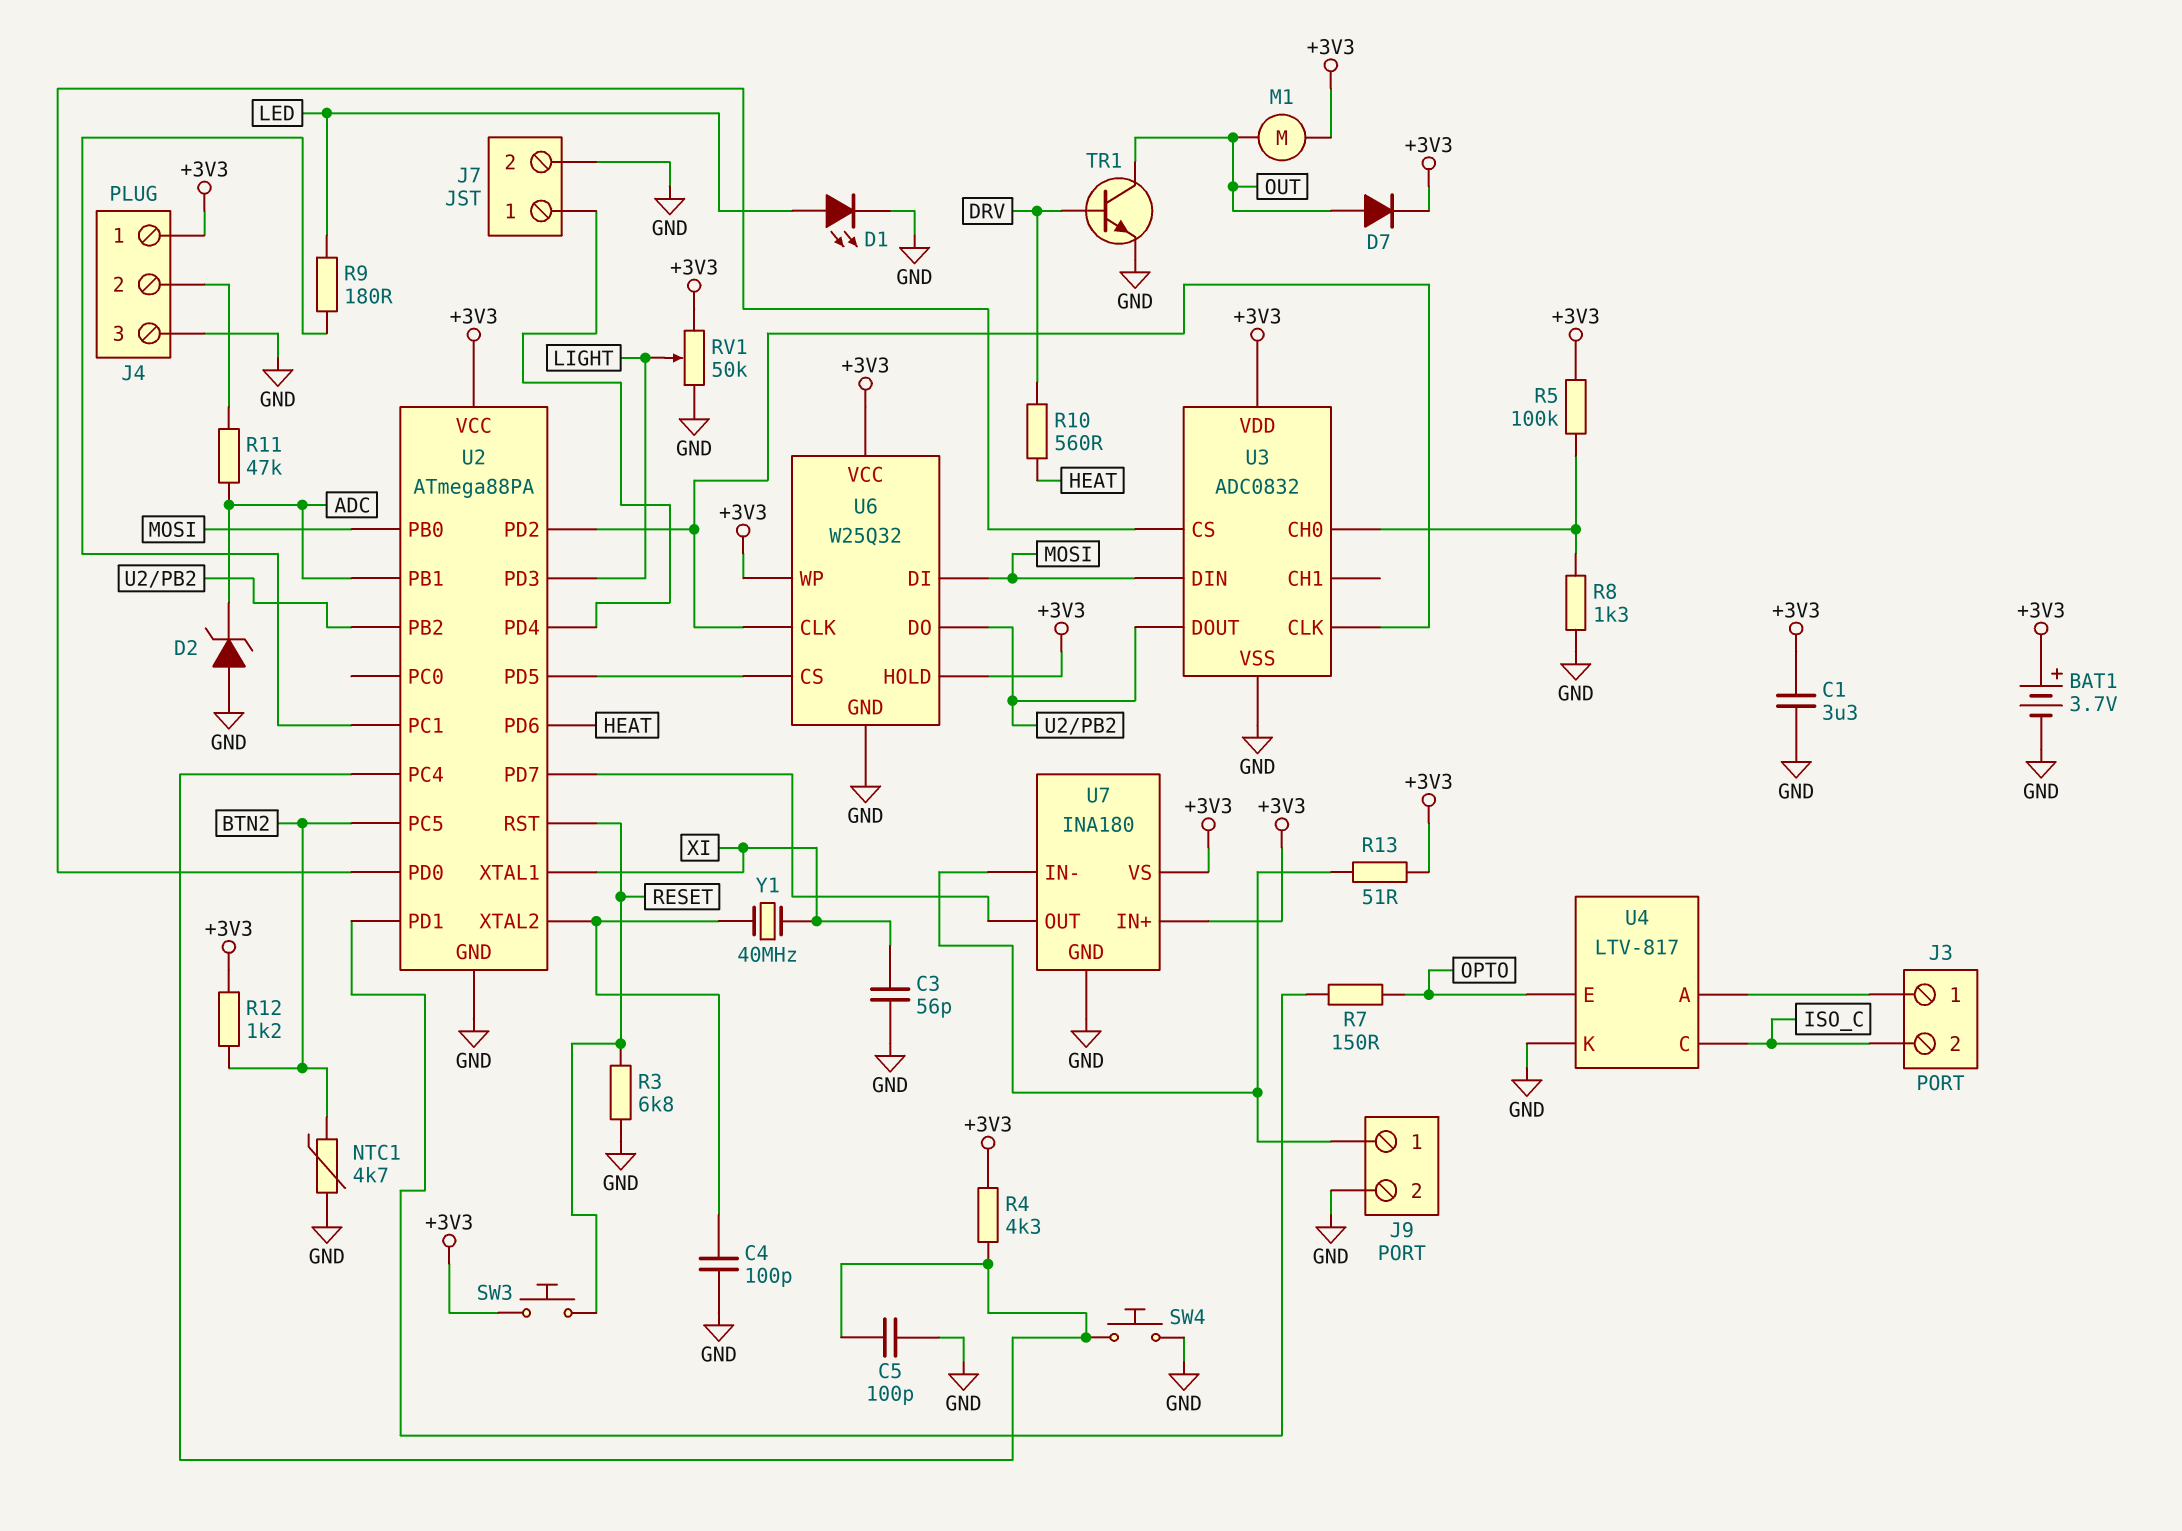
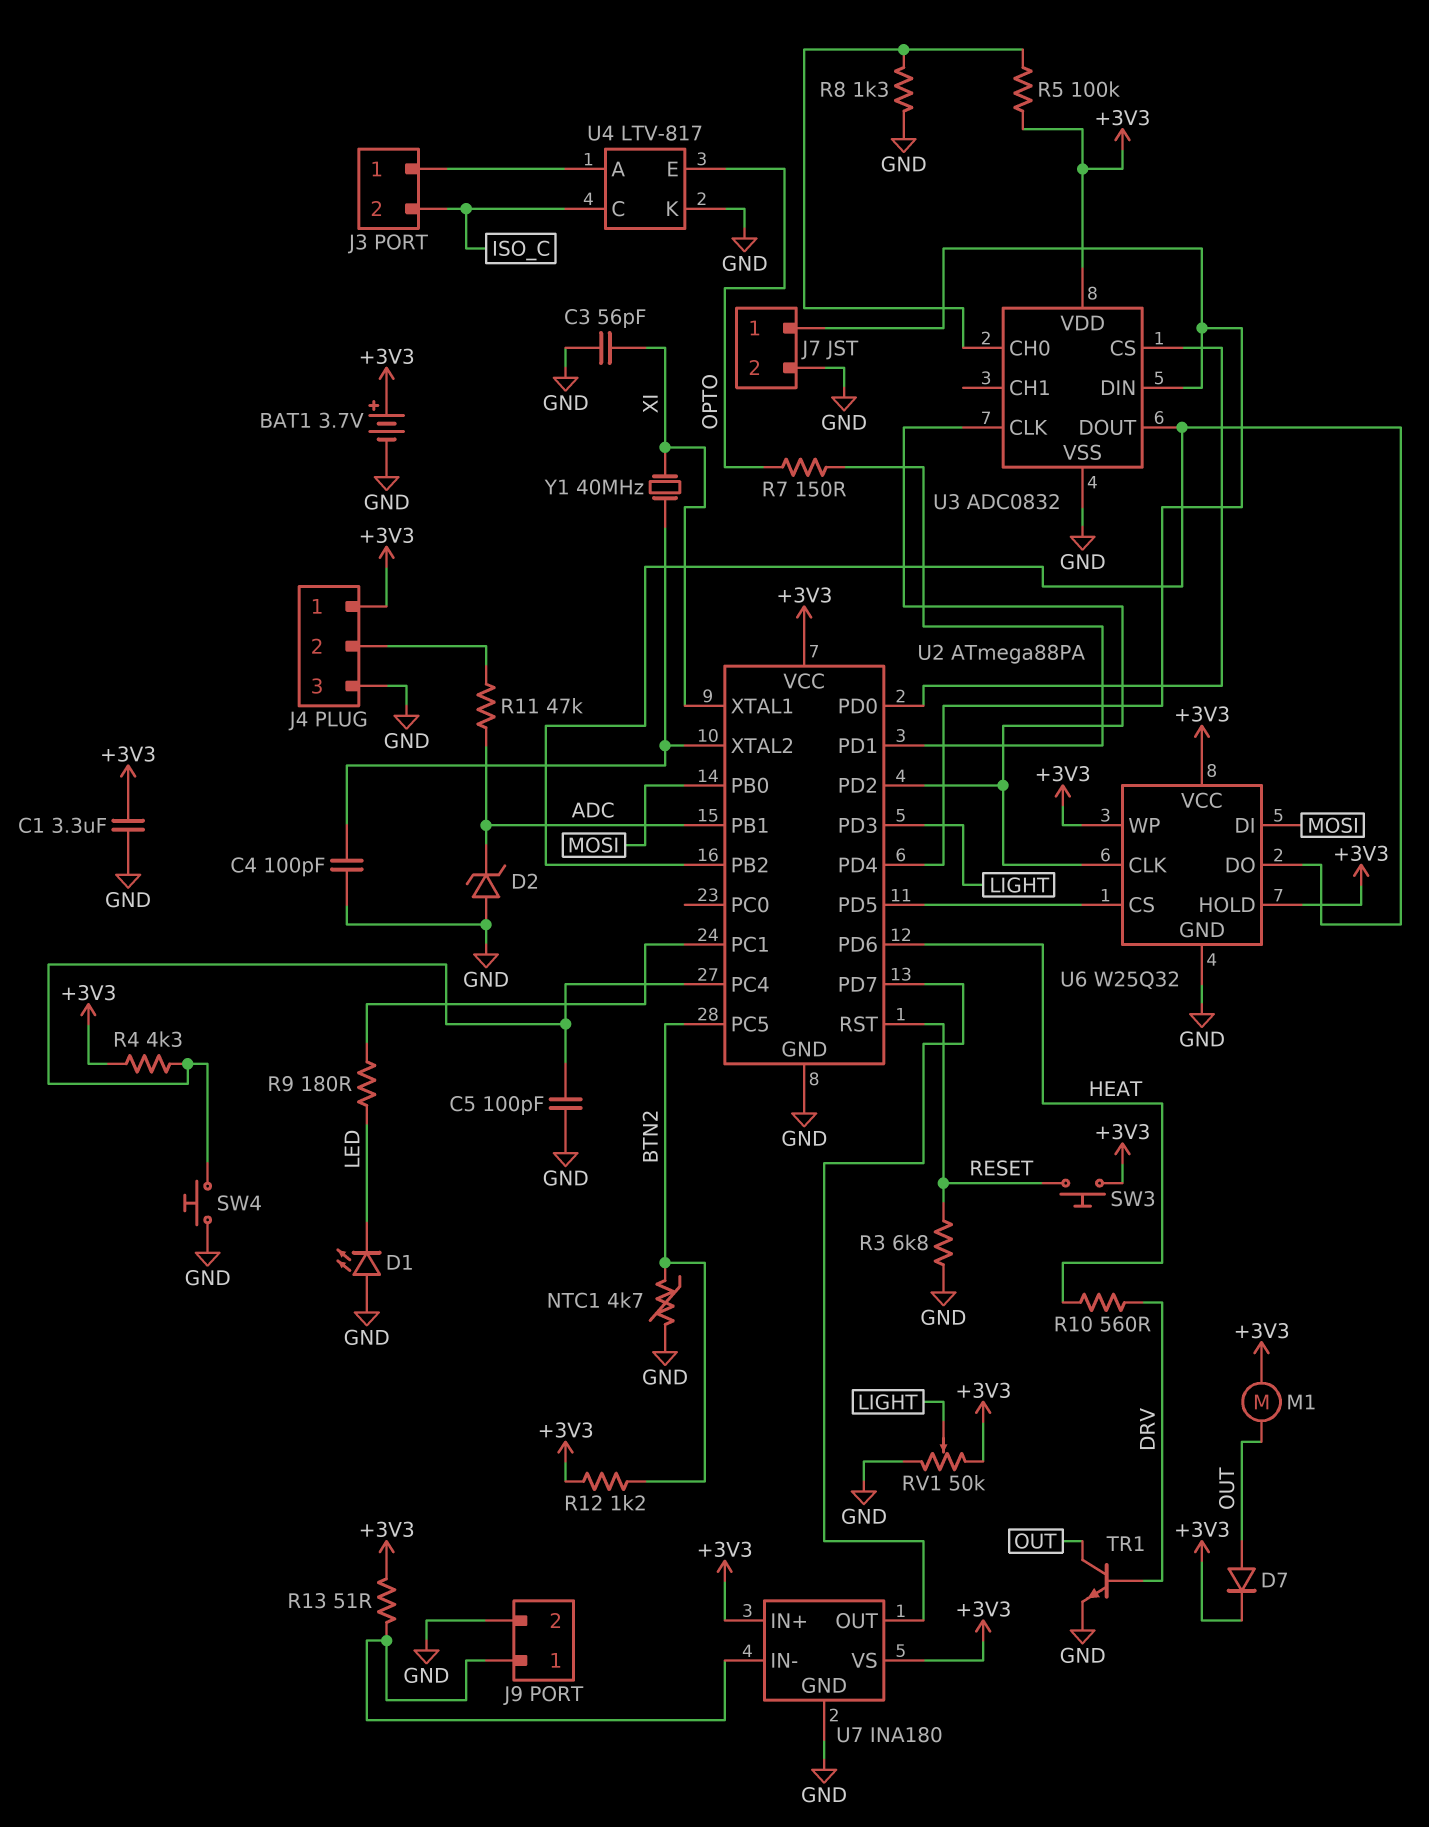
D1: LED (A LED, K GND) -> LED (A GND, K LED)
U3 pin DIN: MOSI -> J7/1

